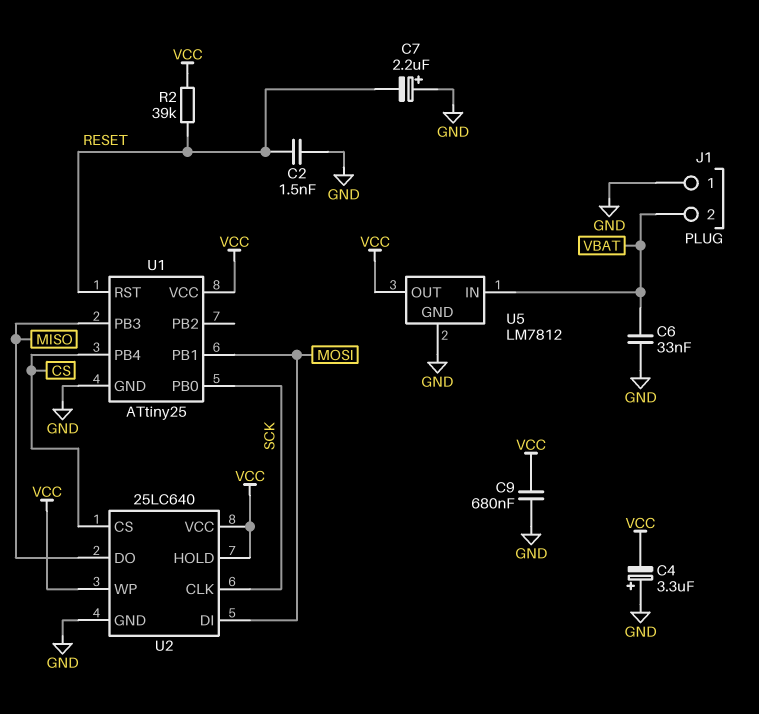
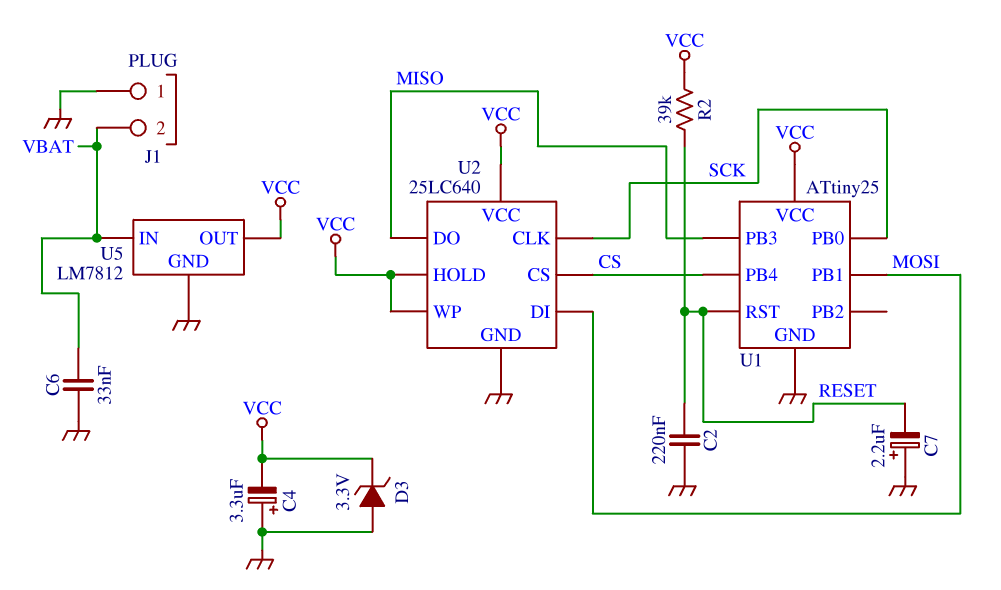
C2: 1.5nF (GND, RESET) -> 220nF (GND, RESET)
C9: 680nF (GND, VCC) -> none
D3: none -> zener 3.3V (A GND, K VCC)

